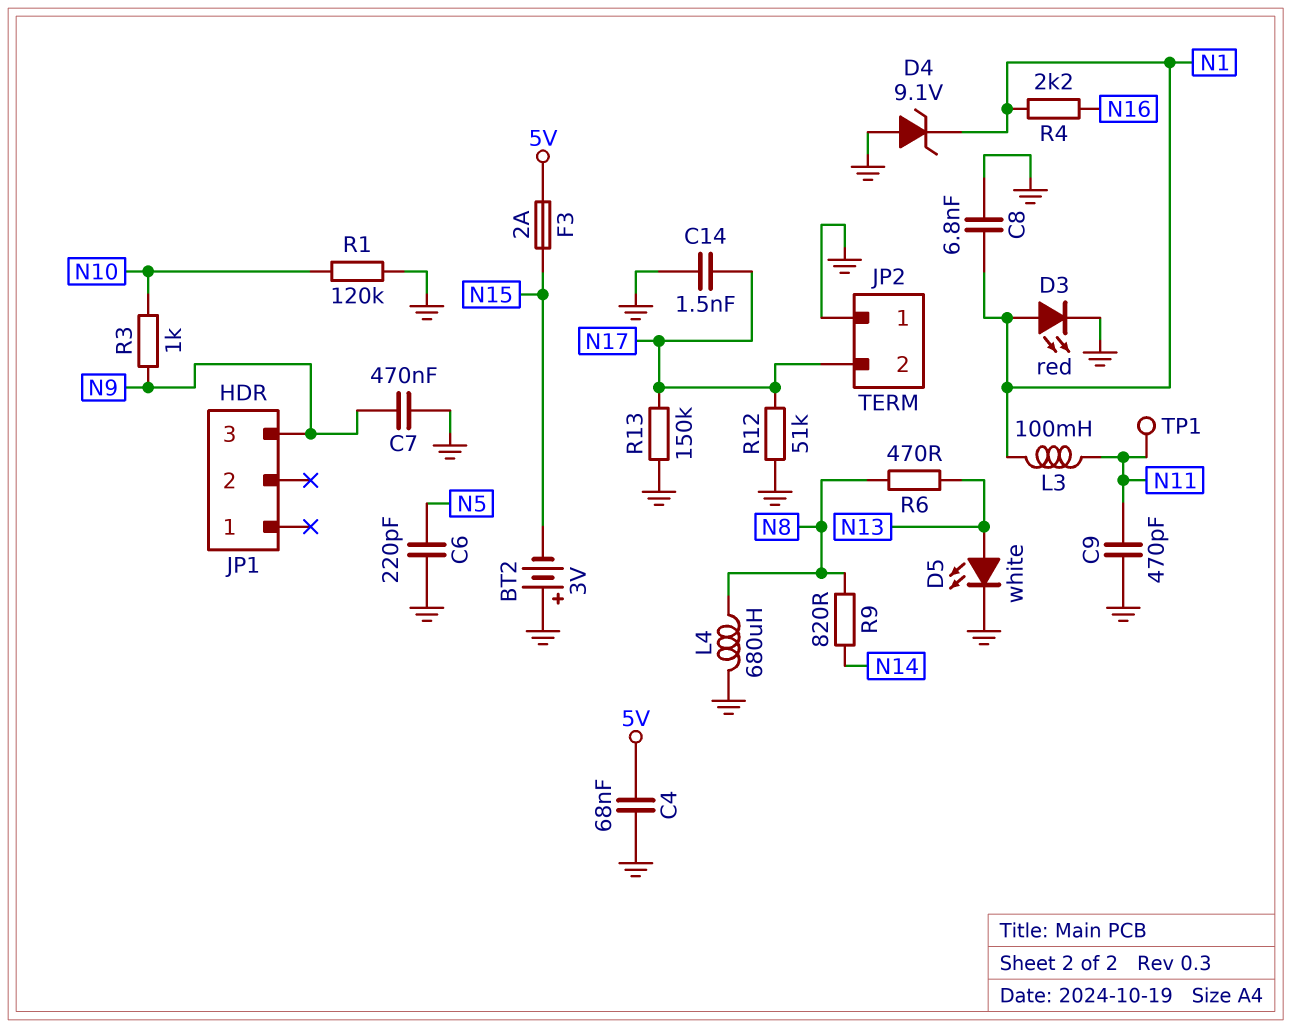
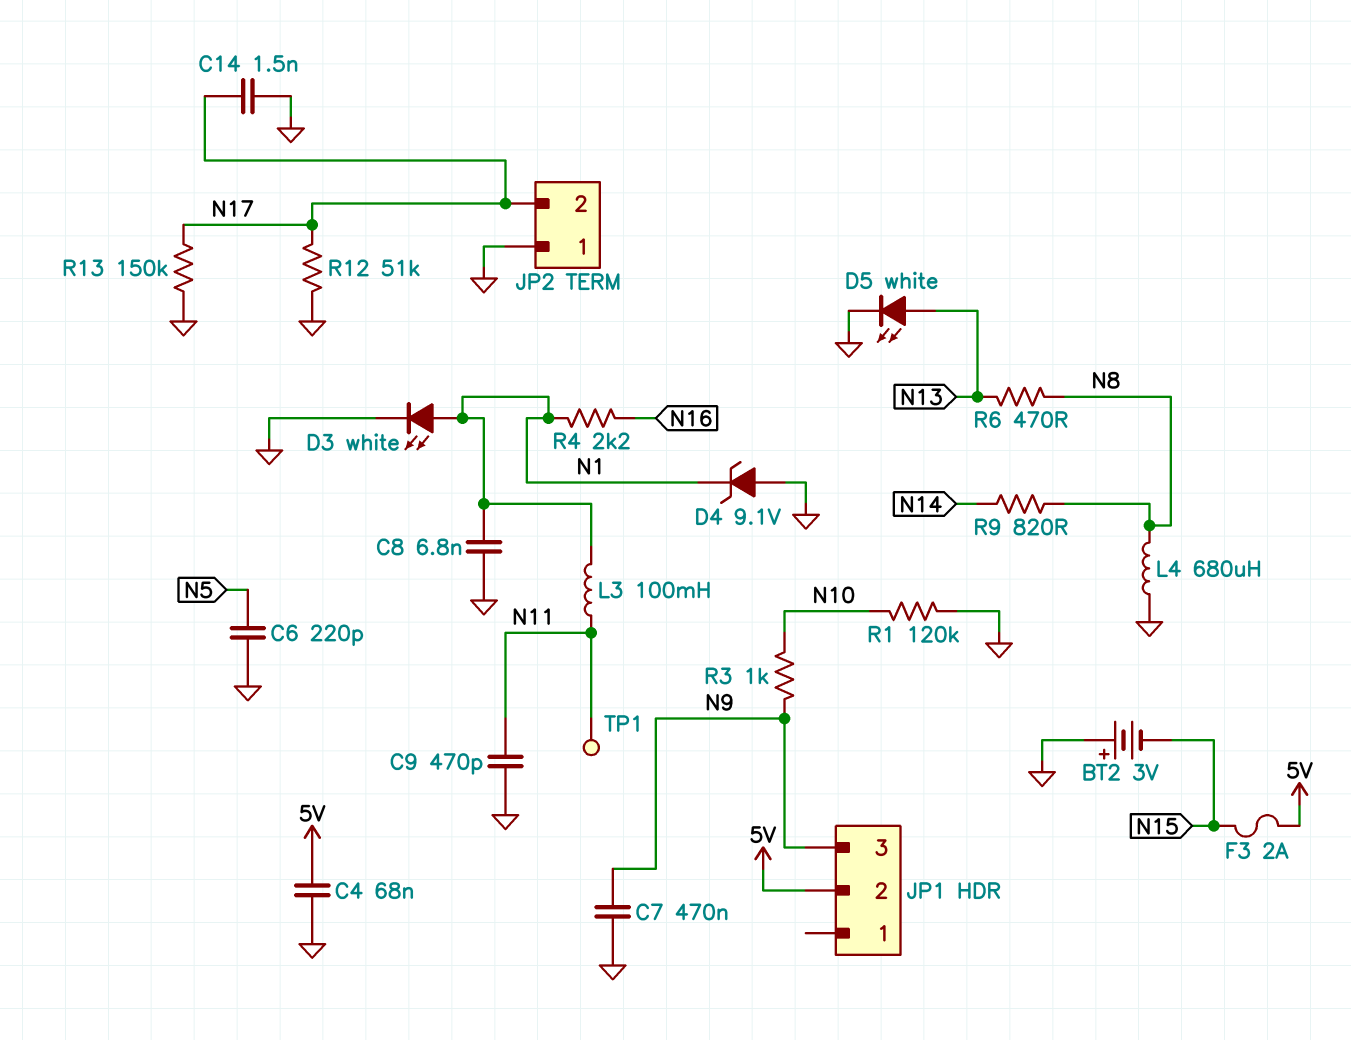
D3: LED red (A N1, K GND) -> LED white (A N1, K GND)
JP1 pin 2: none -> 5V

